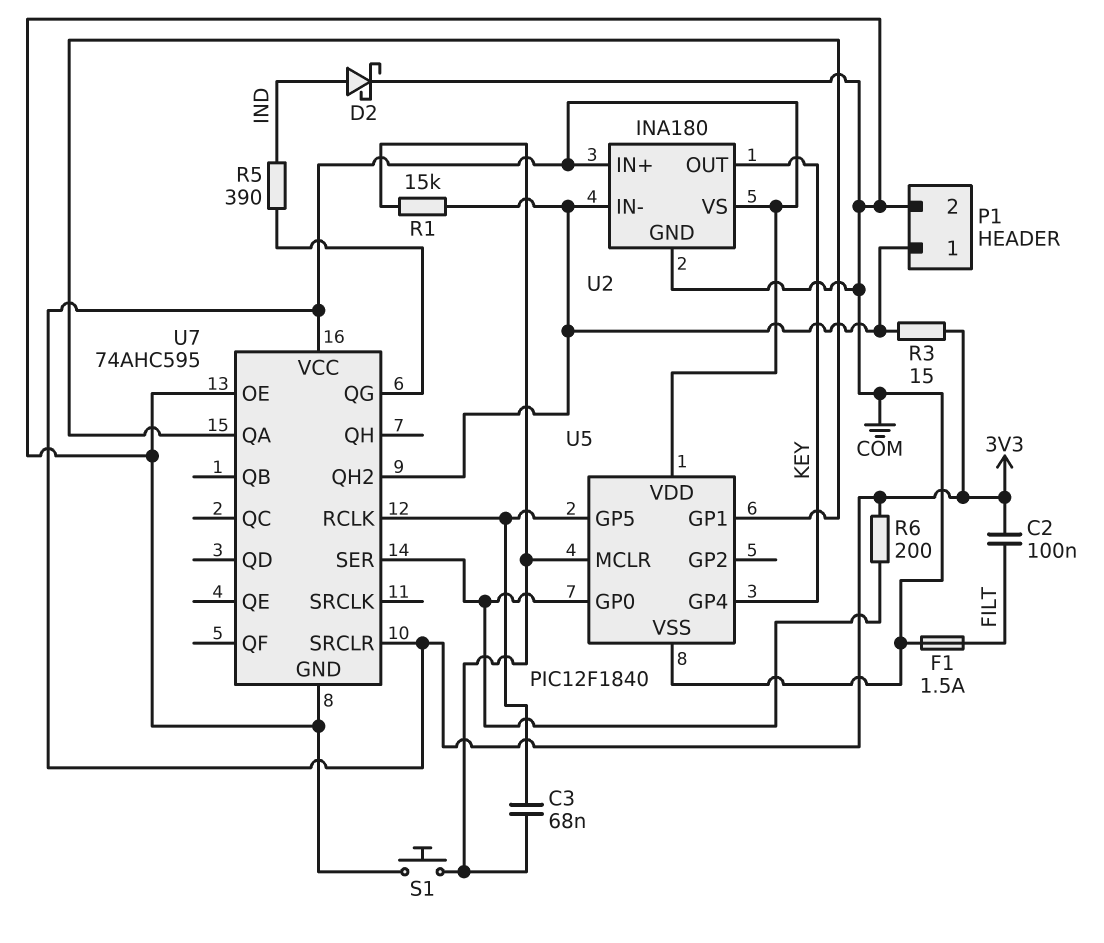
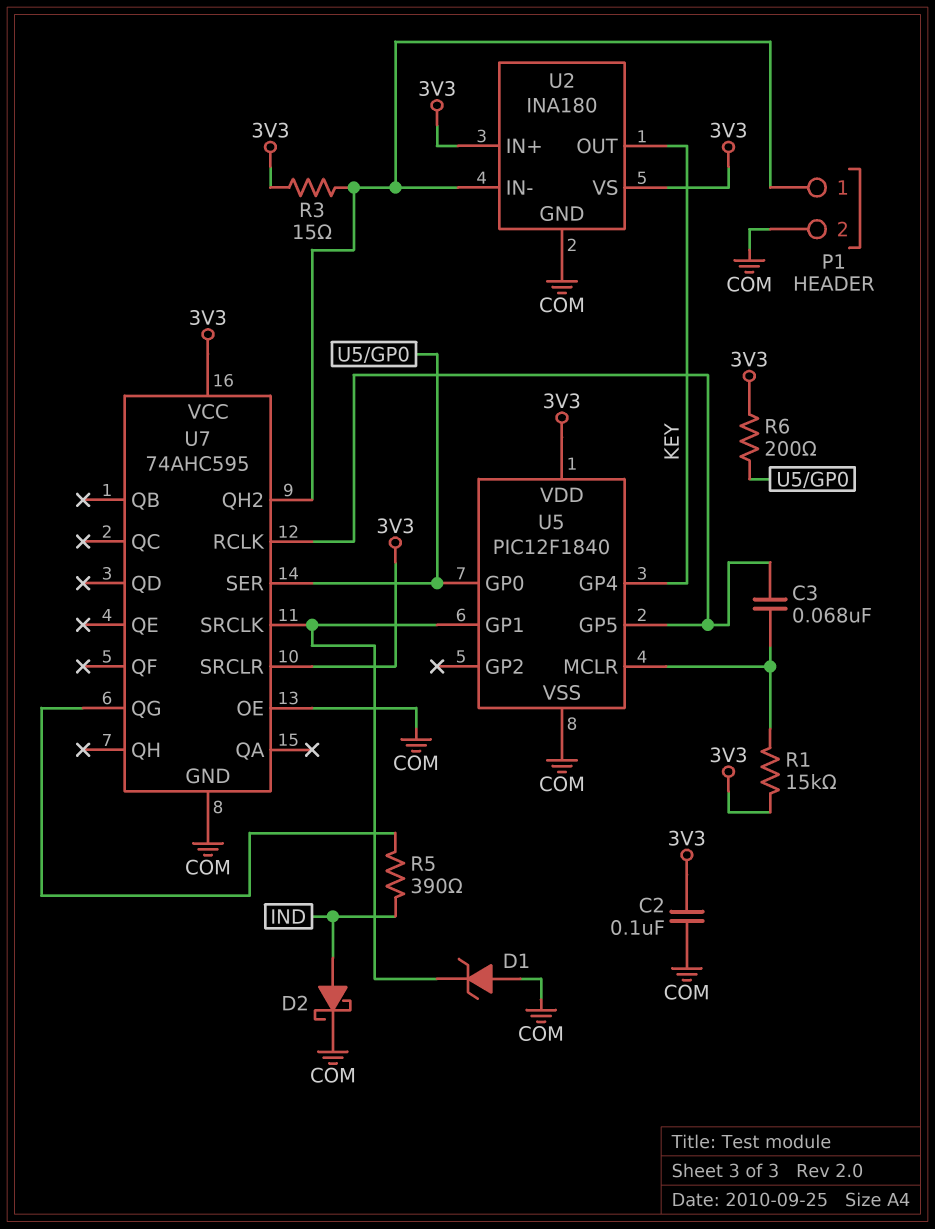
C2: 100nF (3V3, FILT) -> 100nF (3V3, COM)
D1: none -> zener (A COM, K U5/GP1)
F1: 1.5A (COM, FILT) -> none
R1: 15k (P1/1, U5/MCLR) -> 15k (3V3, U5/MCLR)
S1: button (COM, U5/MCLR) -> none
U7 pin QA: U5/GP1 -> none
U7 pin SRCLK: none -> U5/GP1

